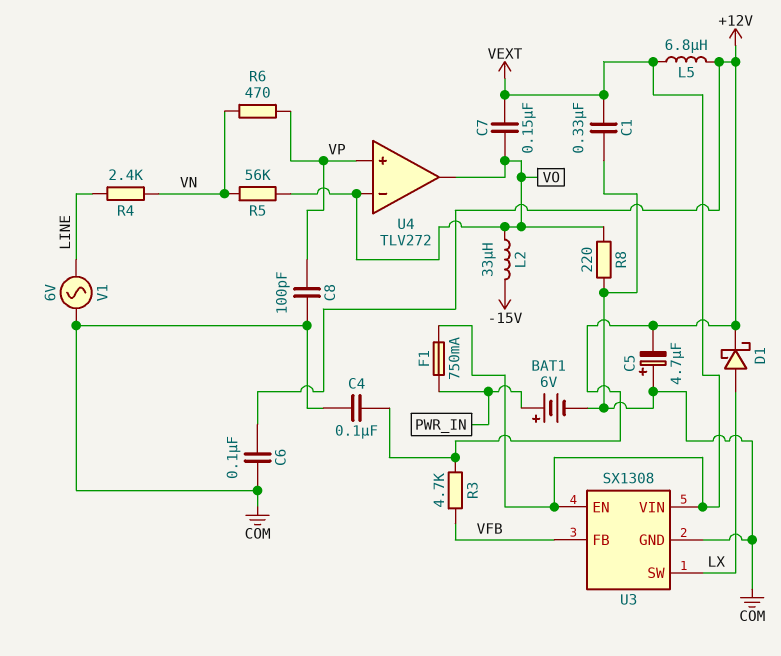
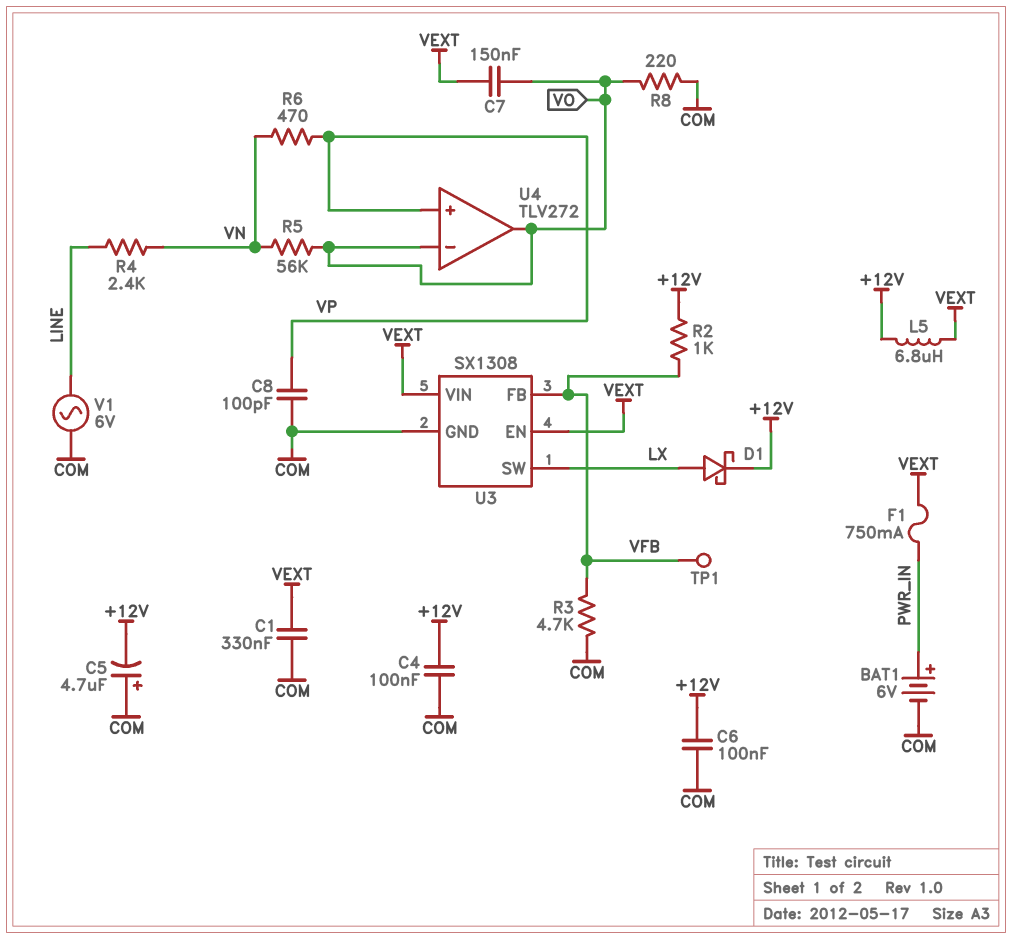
L2: 33uH (-15V, VO) -> none
R2: none -> 1k (+12V, VFB)
R3: 4.7k (+12V, VFB) -> 4.7k (COM, VFB)
TP1: none -> test point (VFB)

